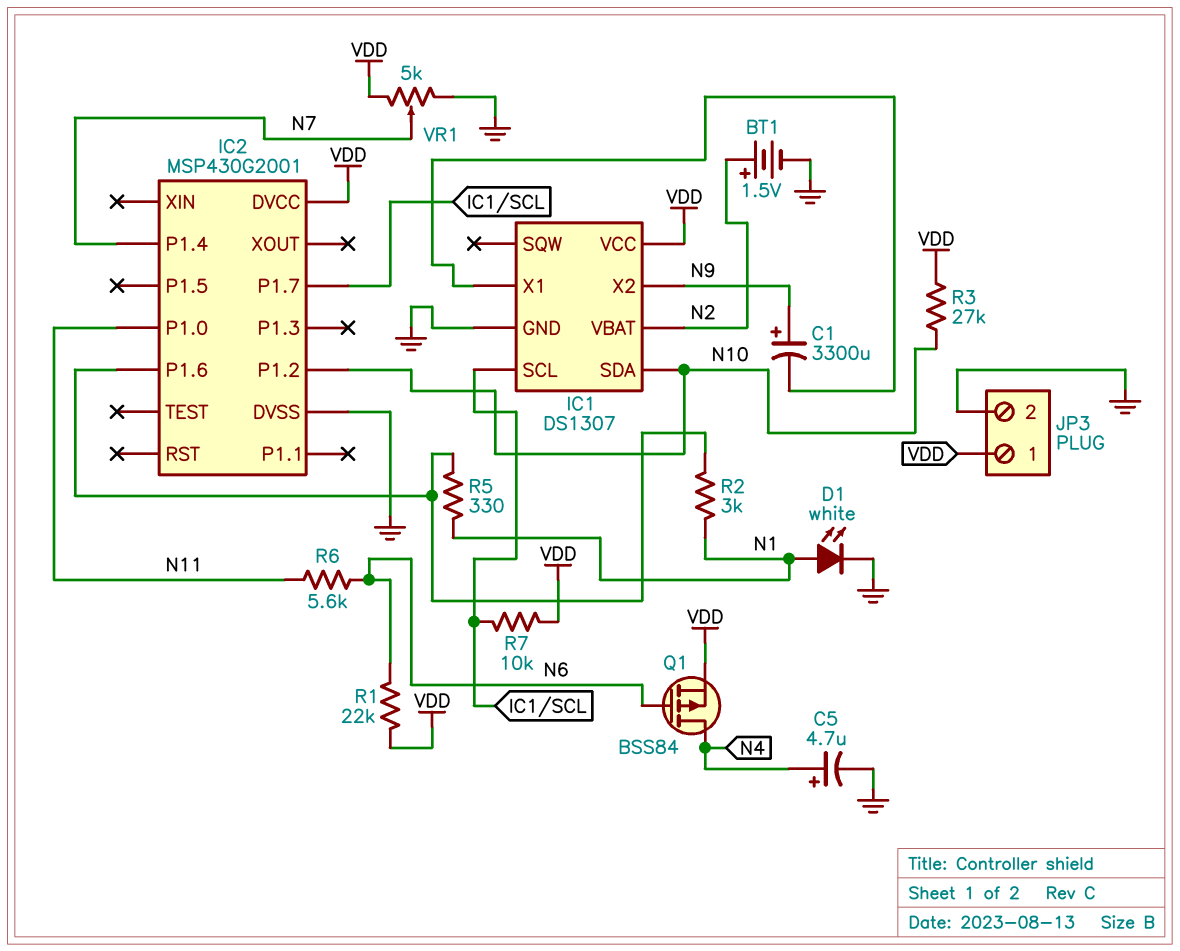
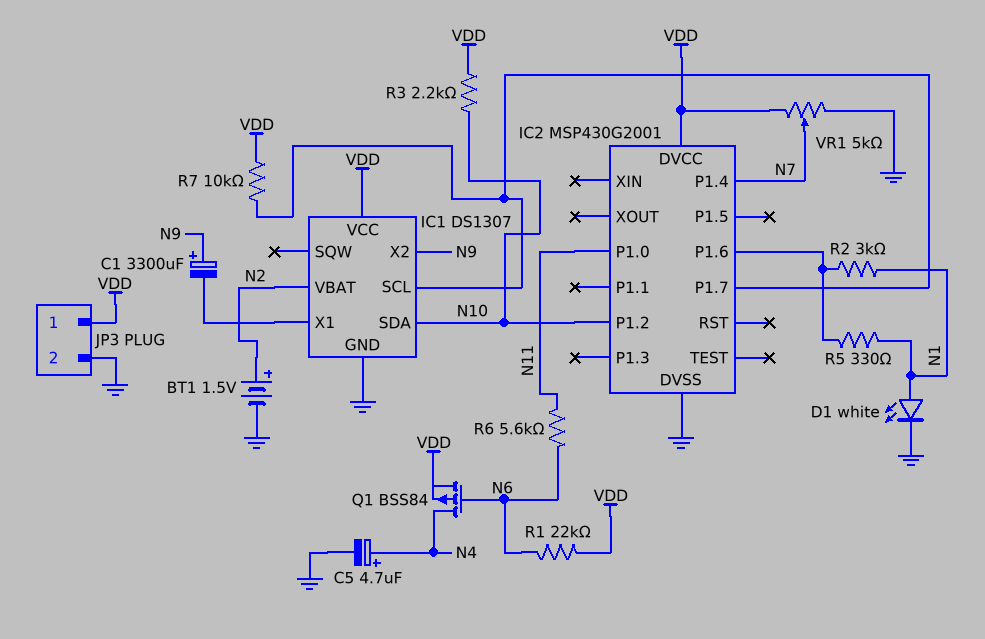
R3: 27k (N10, VDD) -> 2.2k (N10, VDD)

